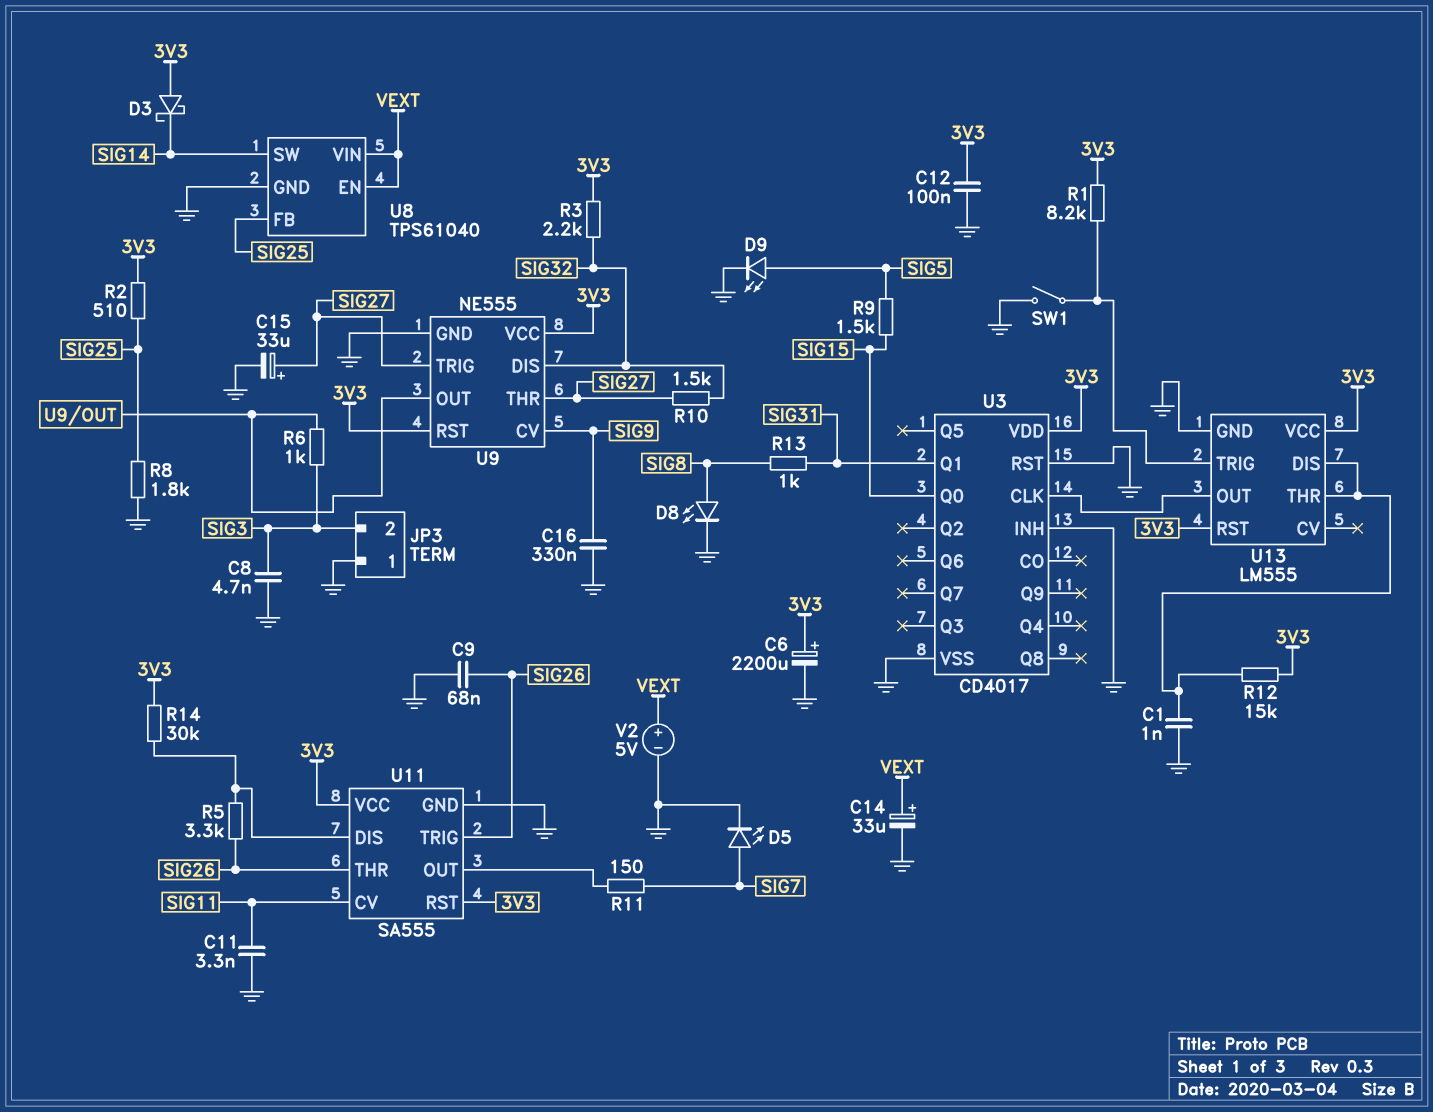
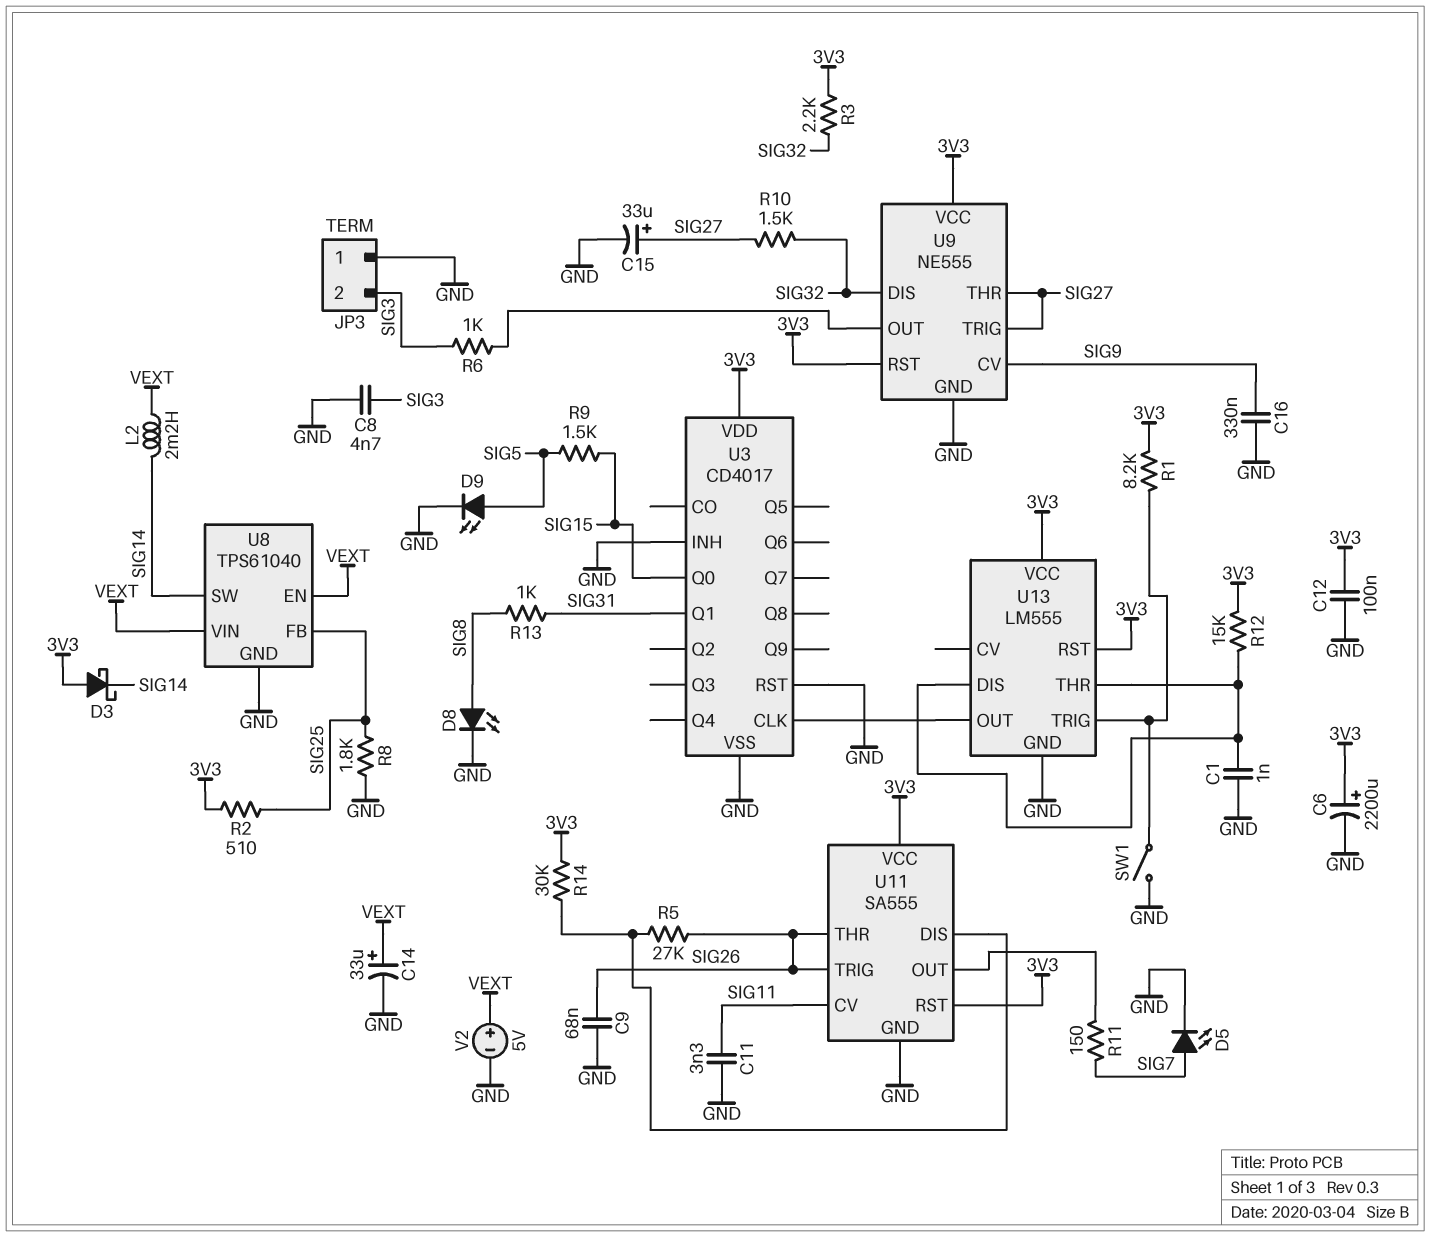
L2: none -> 2.2mH (SIG14, VEXT)
R5: 3.3k (SIG26, U11/DIS) -> 27k (SIG26, U11/DIS)

